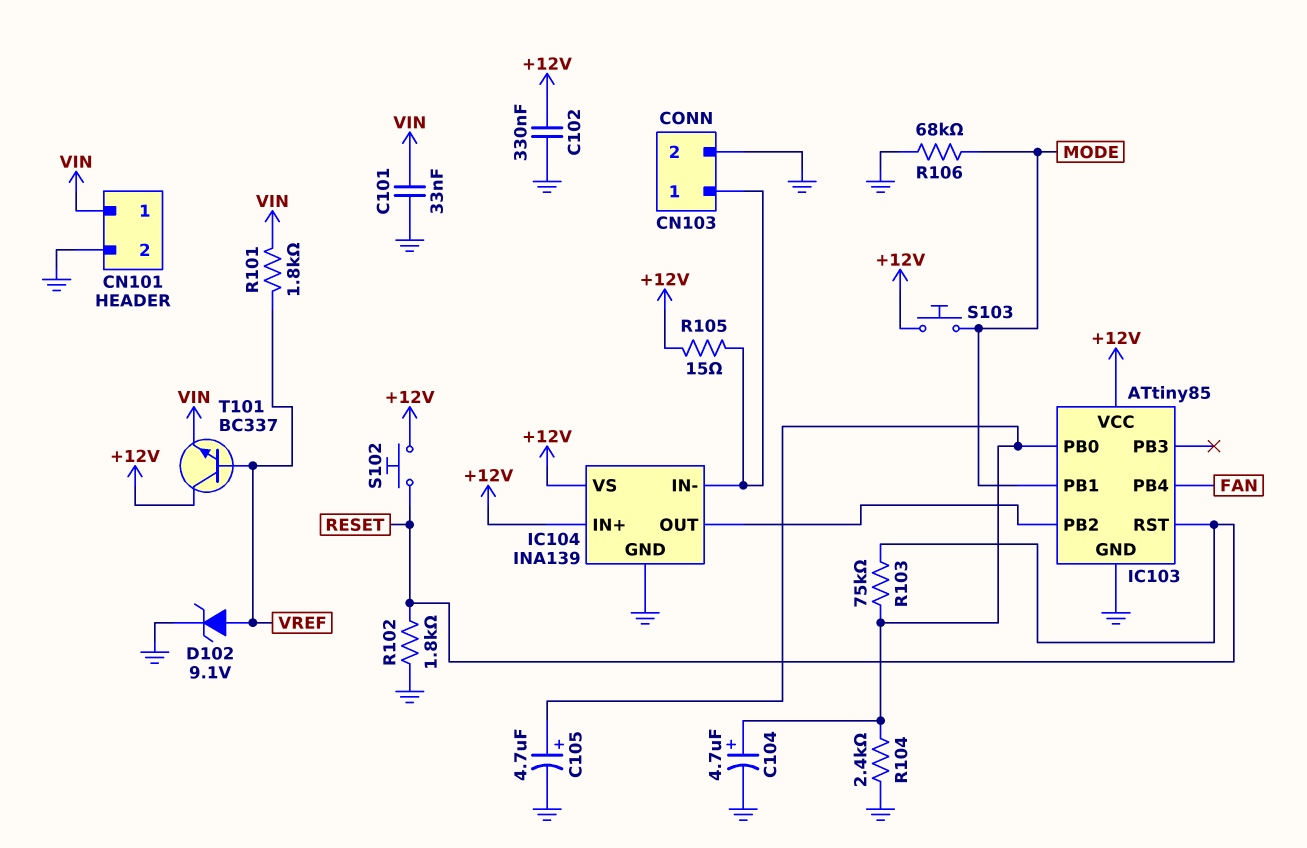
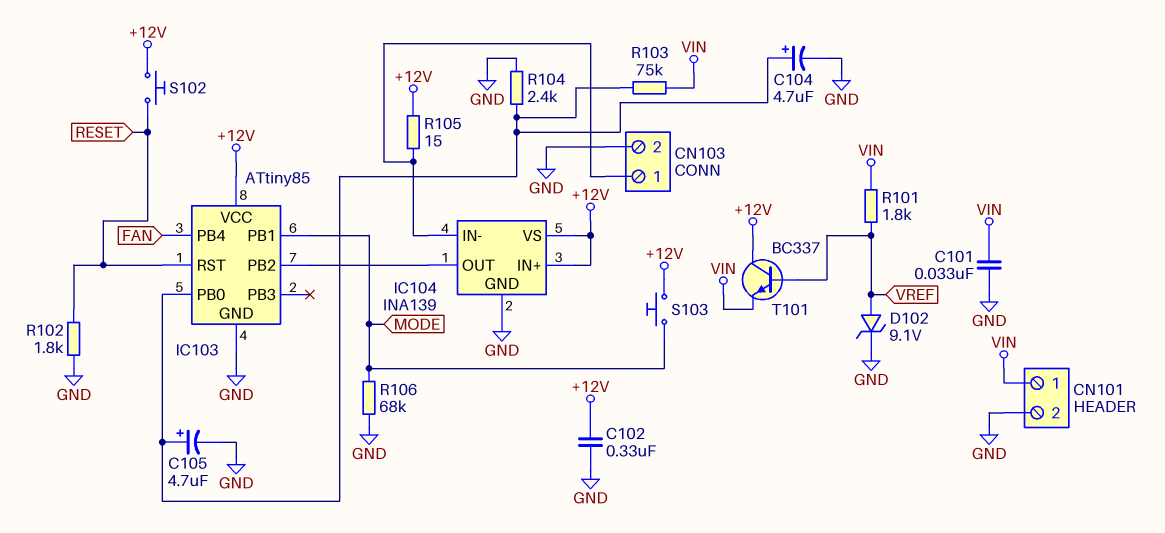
R103: 75k (IC103/PB0, RESET) -> 75k (IC103/PB0, VIN)

